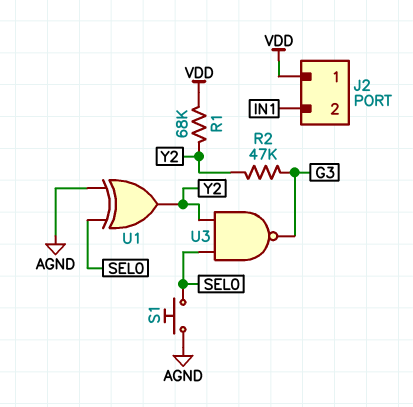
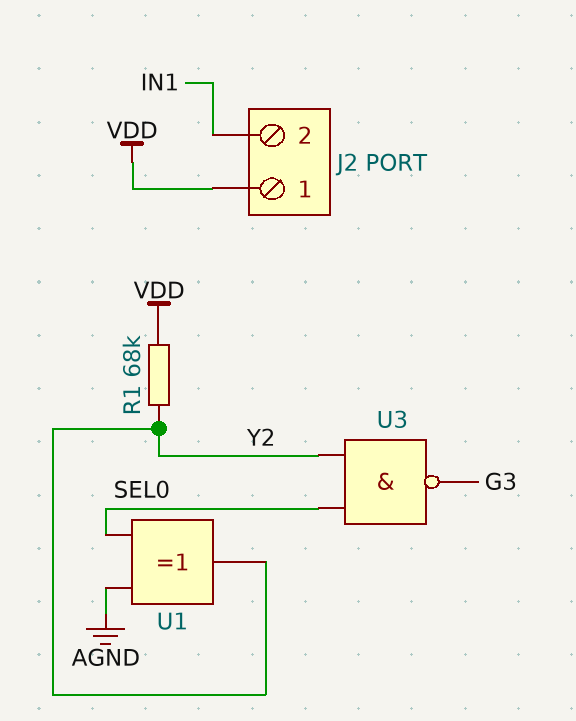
R2: 47k (G3, Y2) -> none
S1: button (AGND, SEL0) -> none

